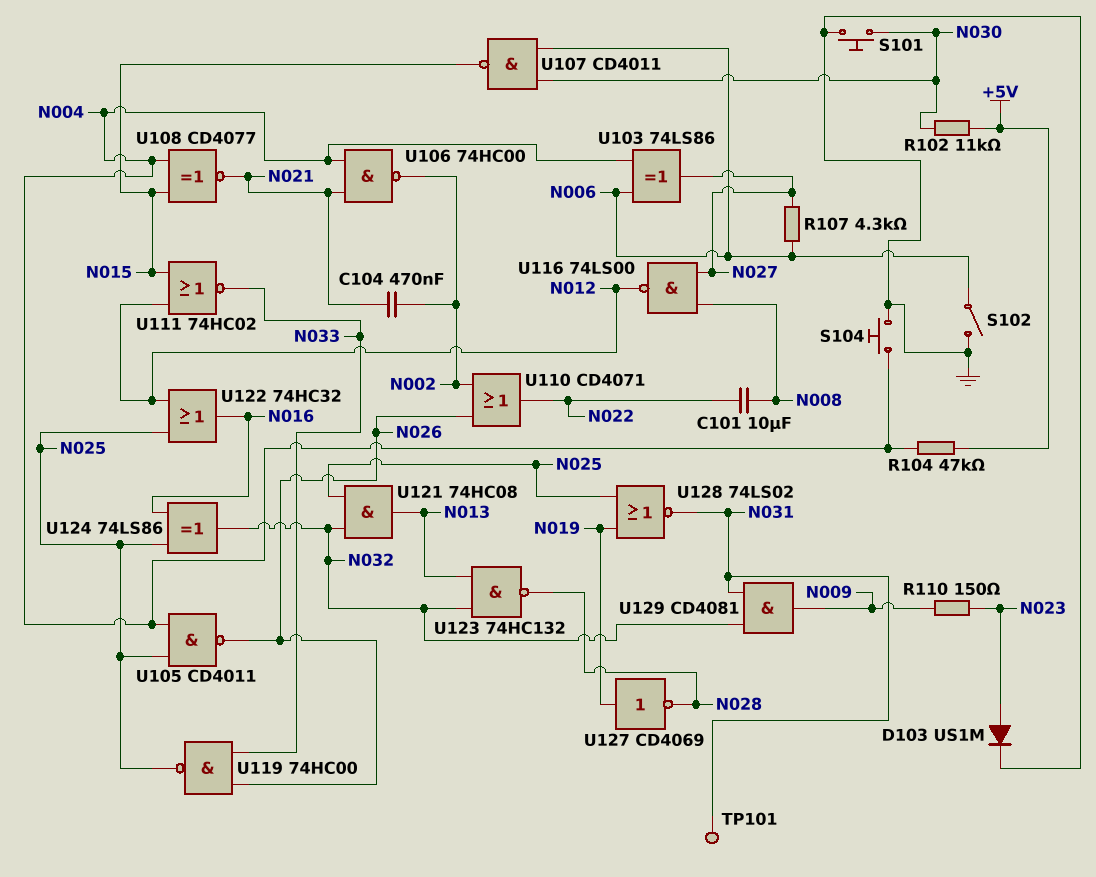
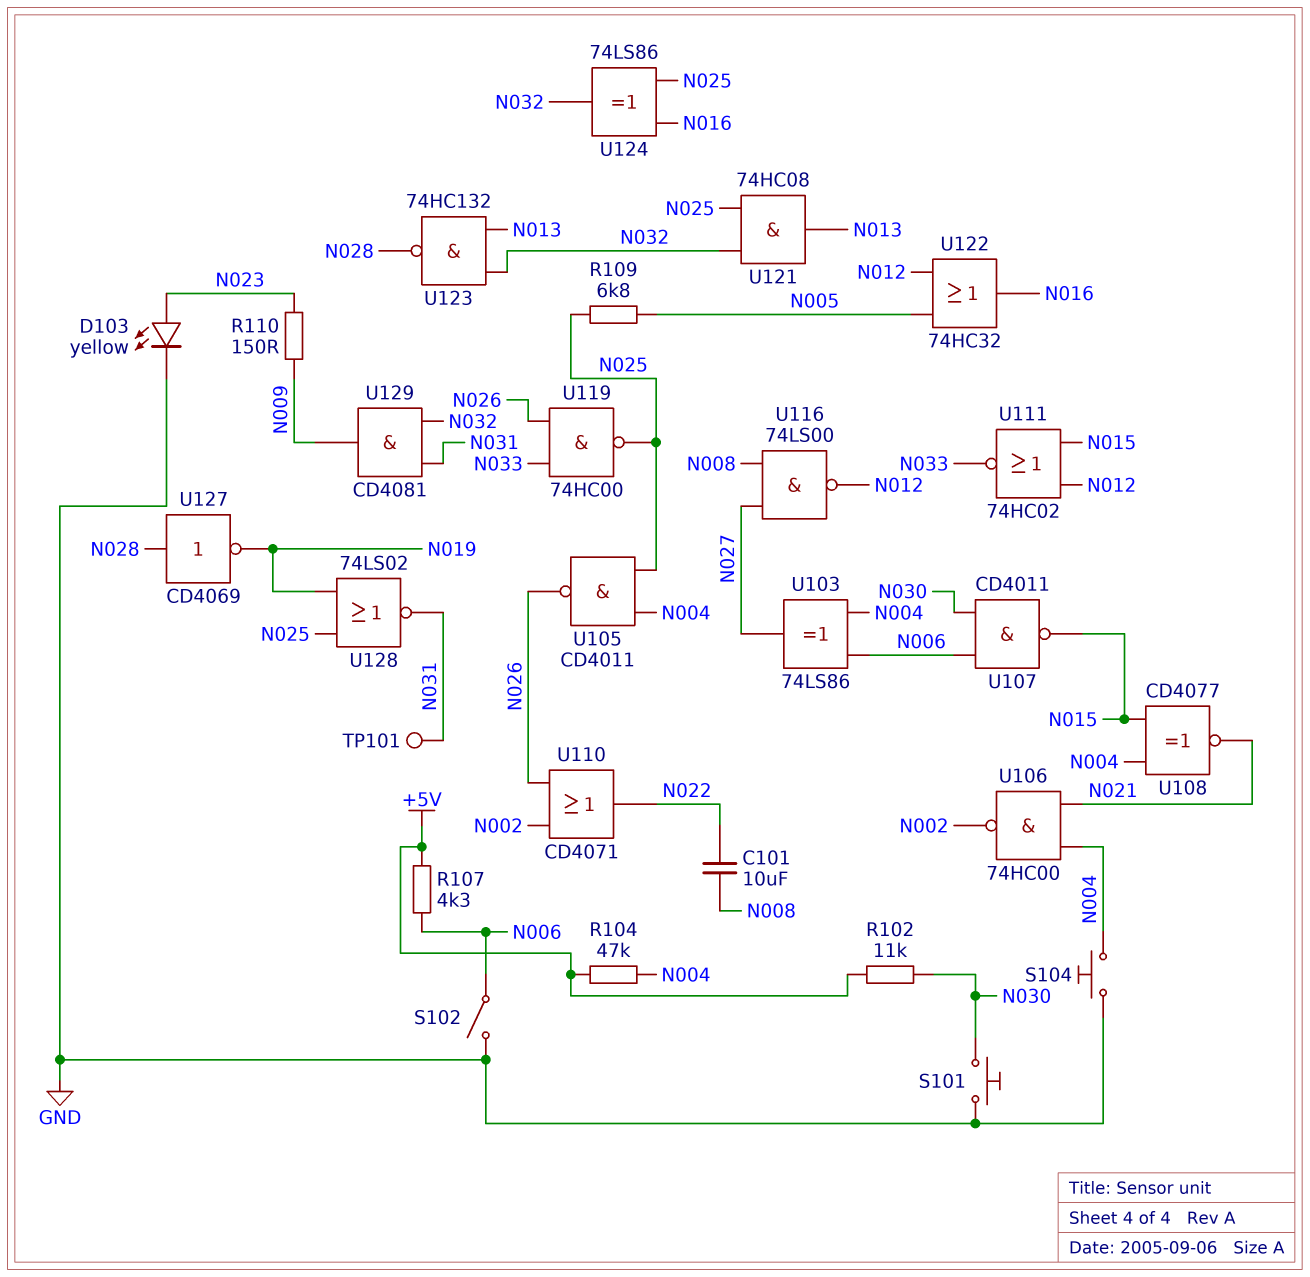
C104: 470nF (N002, N021) -> none
D103: diode US1M (A N023, K GND) -> LED yellow (A N023, K GND)
R107: 4.3k (N006, N027) -> 4.3k (+5V, N006)
R109: none -> 6.8k (N005, N025)
U122: OR 74HC32 (in N012, in N025, out N016) -> OR 74HC32 (in N005, in N012, out N016)
U127: NOT CD4069 (in N019, out N028) -> NOT CD4069 (in N028, out N019)

